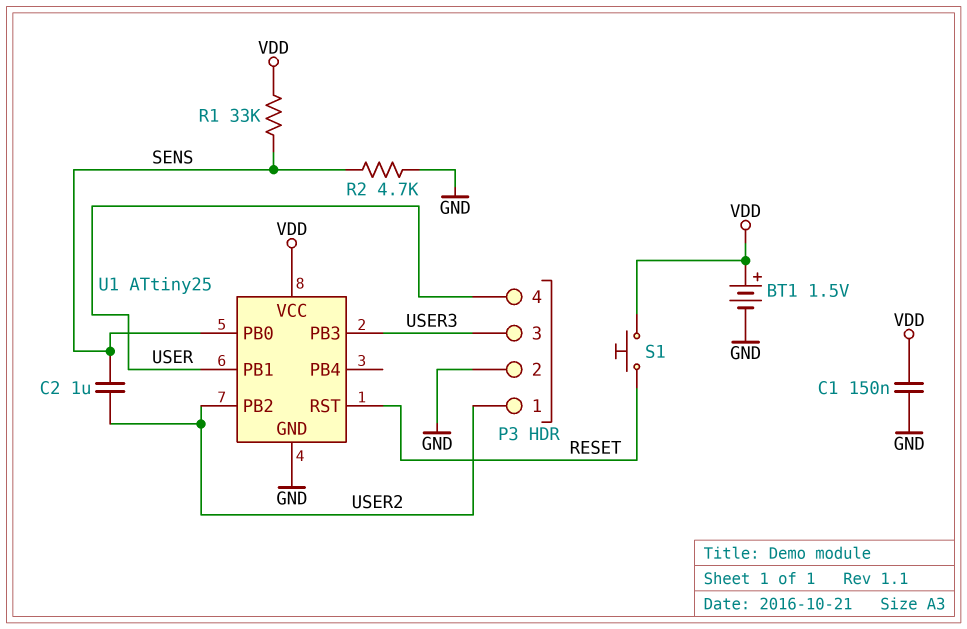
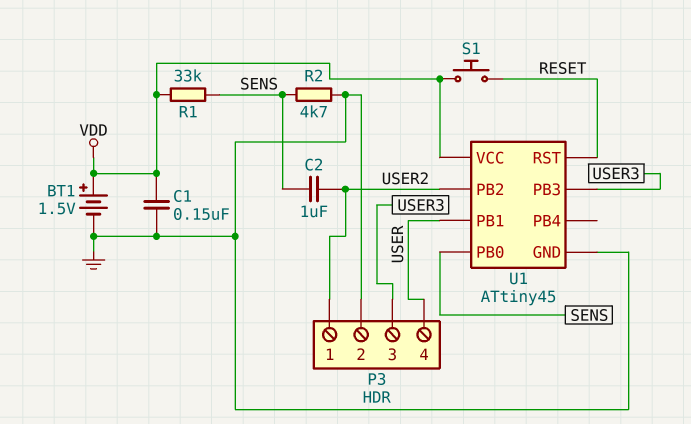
U1: ATtiny25 -> ATtiny45

